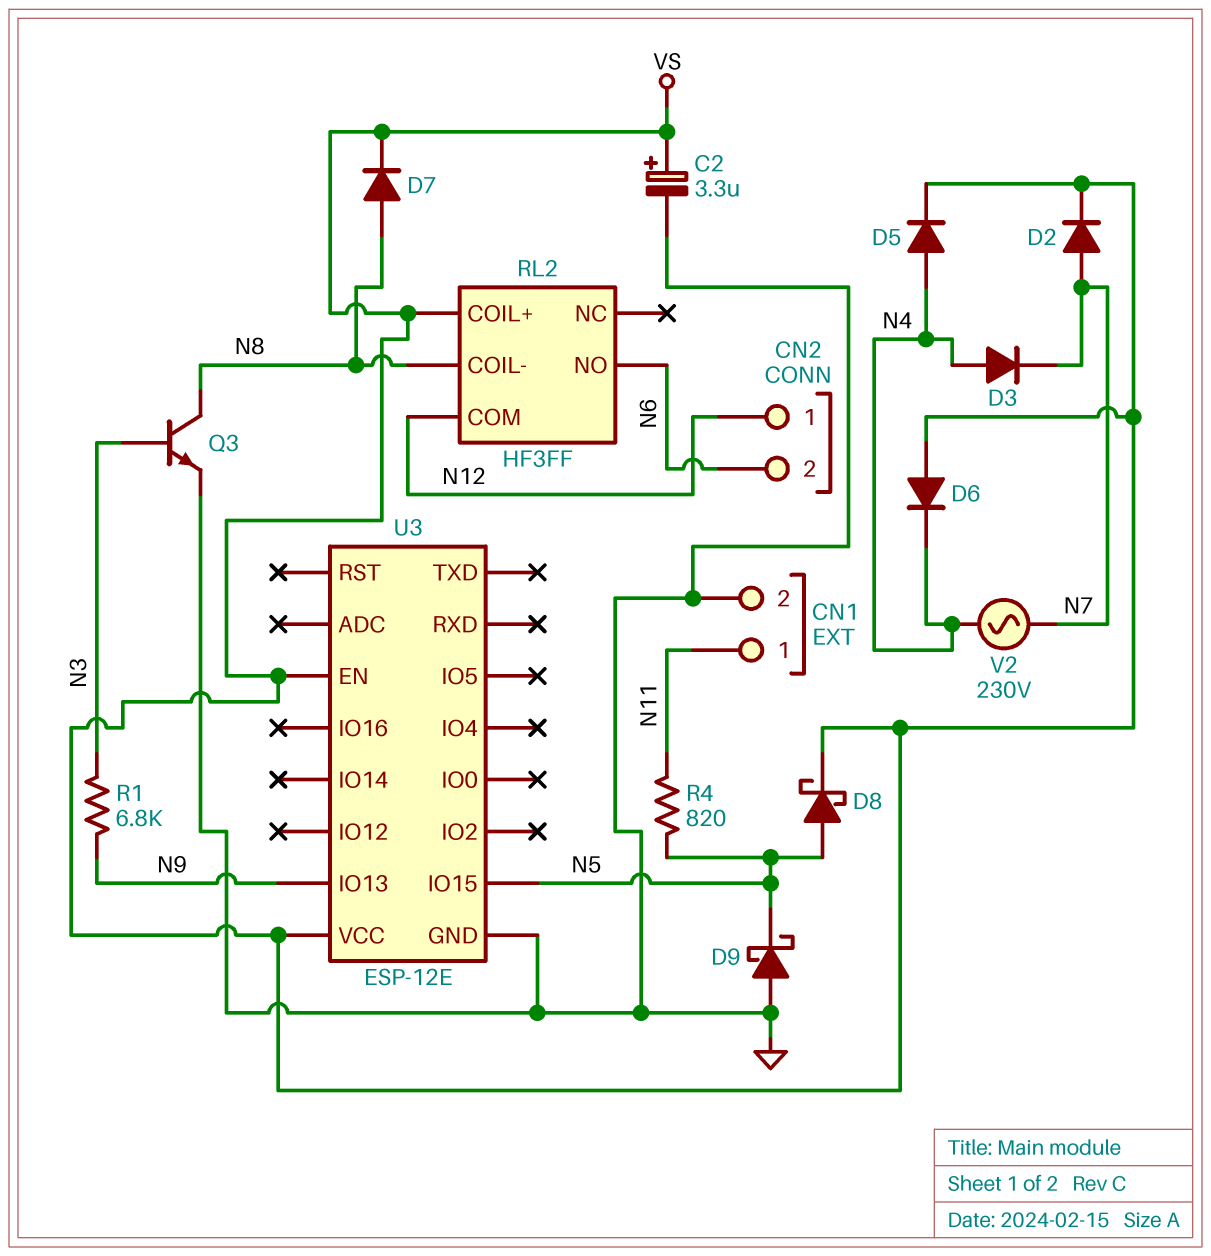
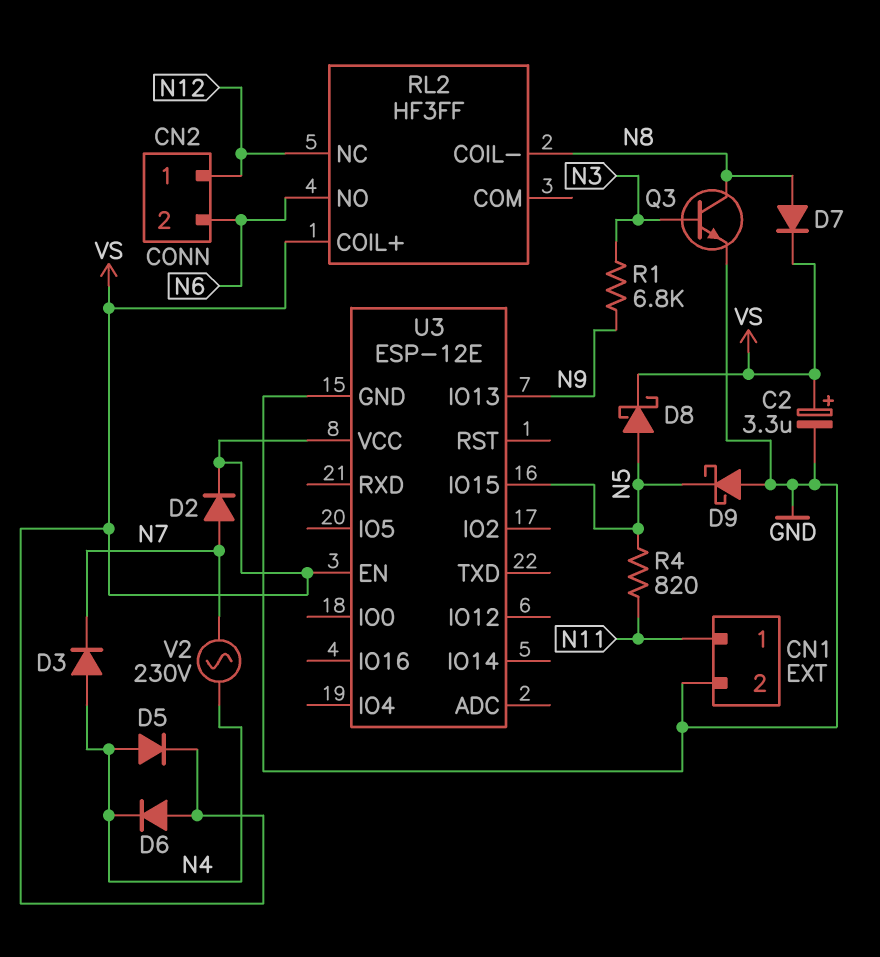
RL2 pin COM: N12 -> none
RL2 pin NC: none -> N12

